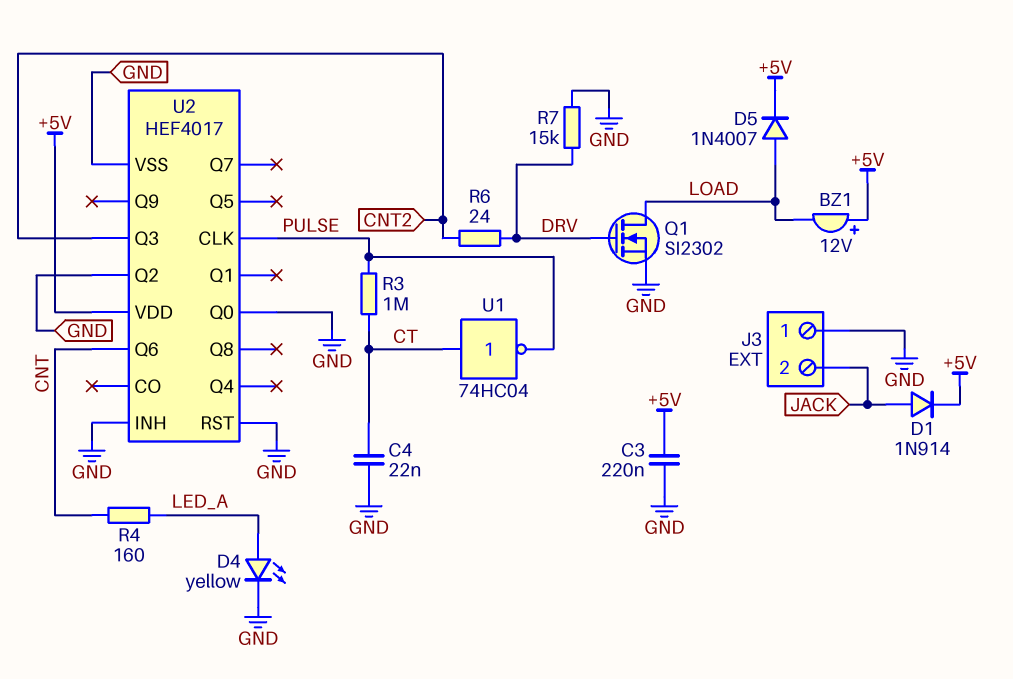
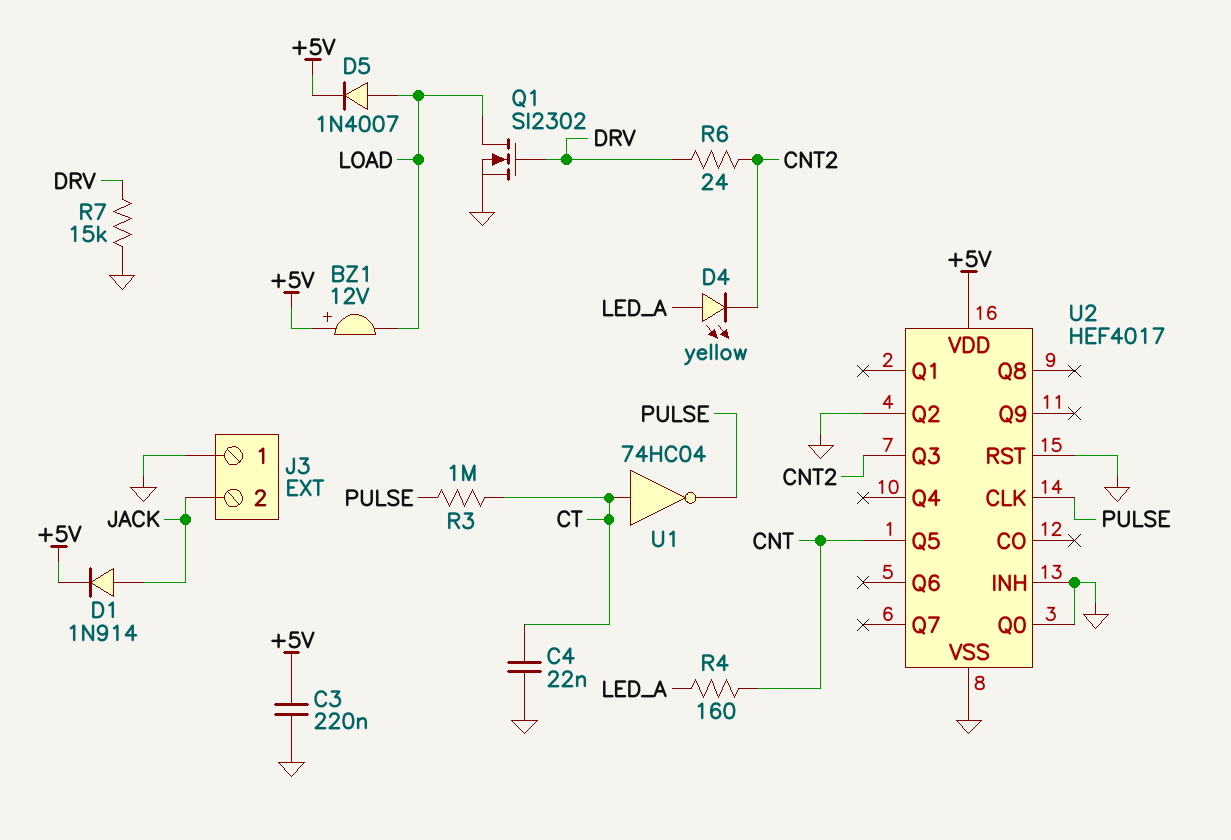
D4: LED yellow (A LED_A, K GND) -> LED yellow (A LED_A, K CNT2)
U2 pin Q5: none -> CNT
U2 pin Q6: CNT -> none

